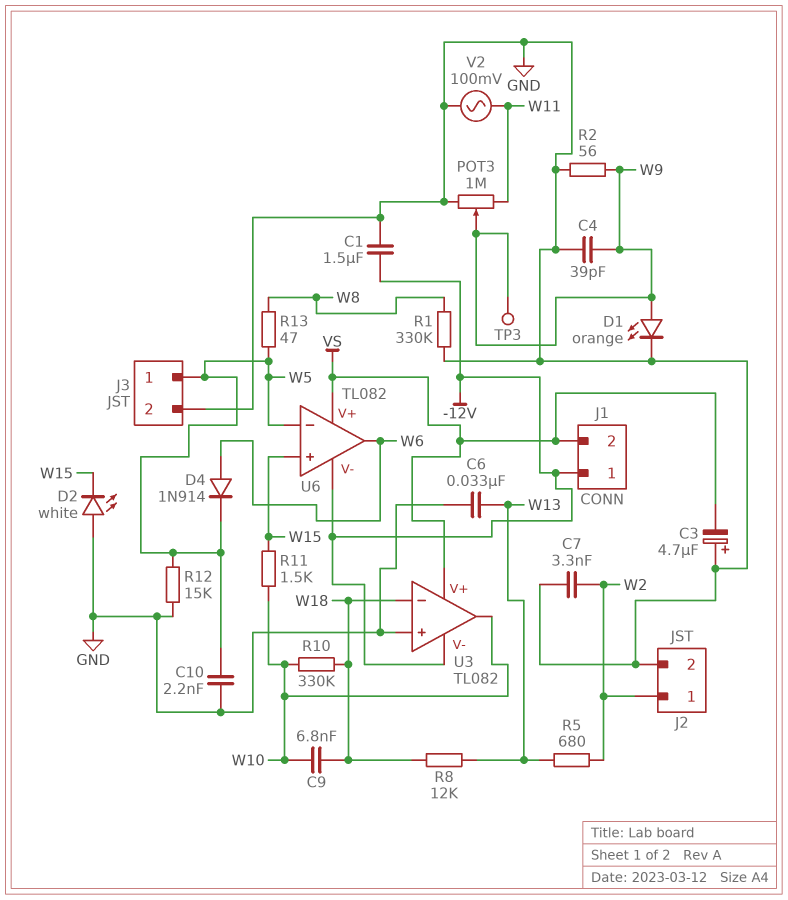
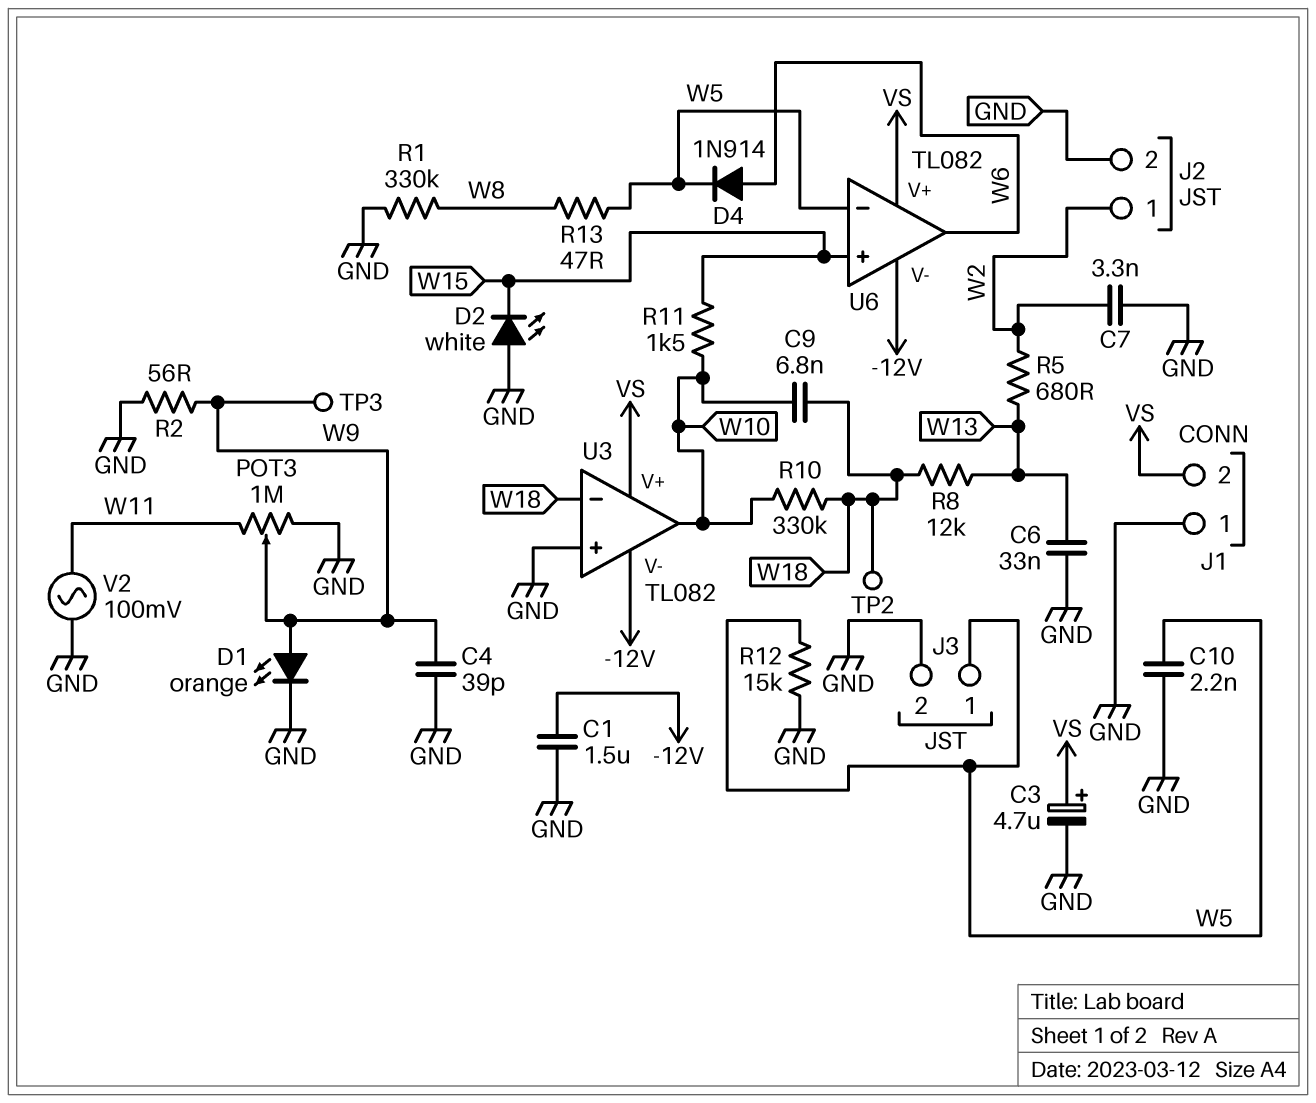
C3: 4.7uF (plus GND, minus VS) -> 4.7uF (plus VS, minus GND)
J1 pin 1: -12V -> GND
TP2: none -> test point (W18)

